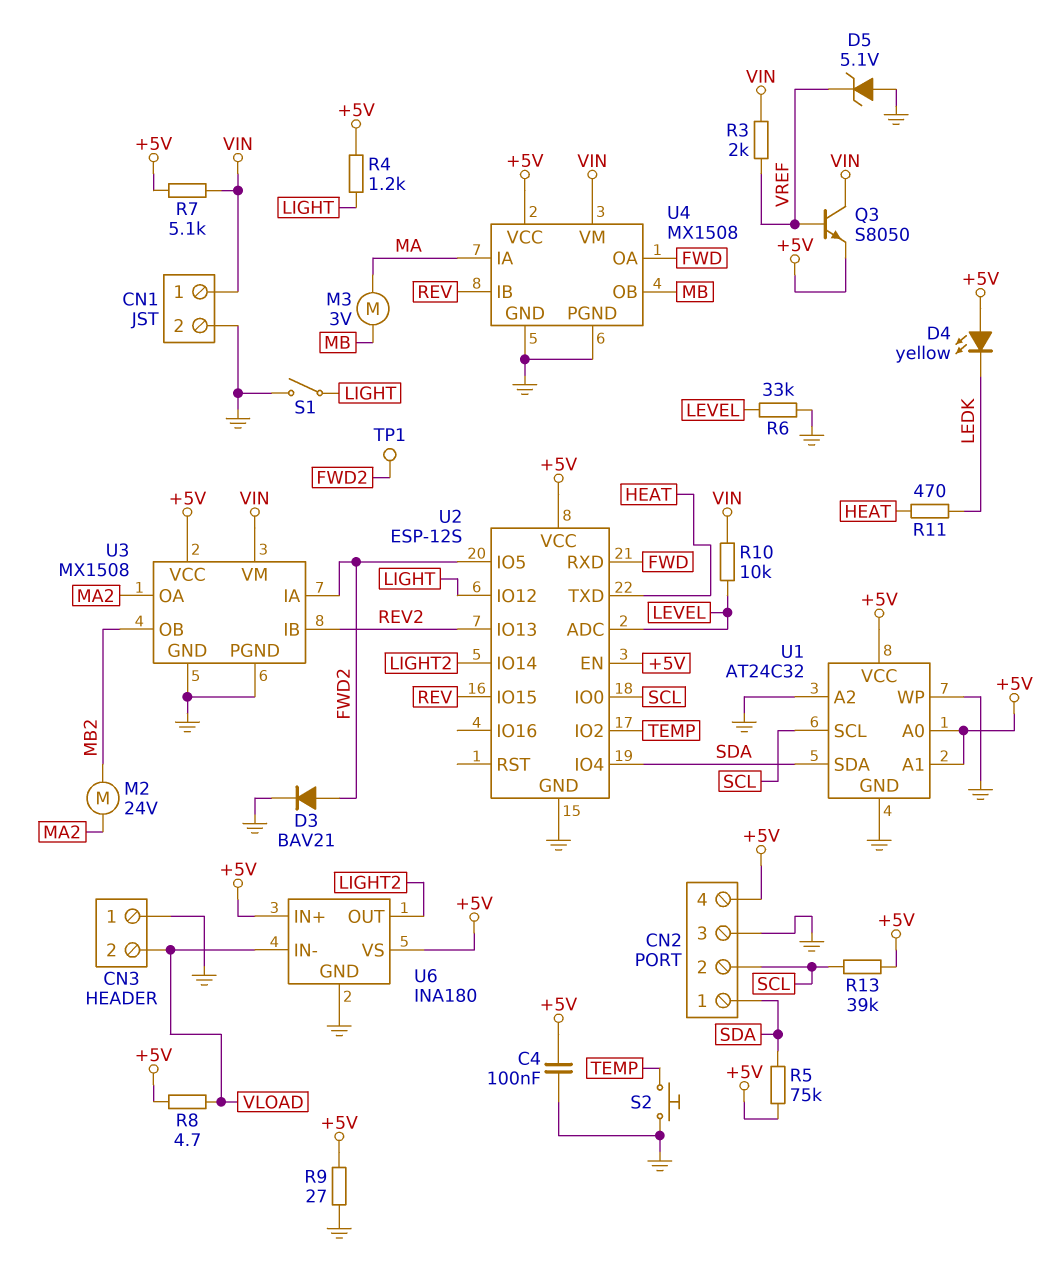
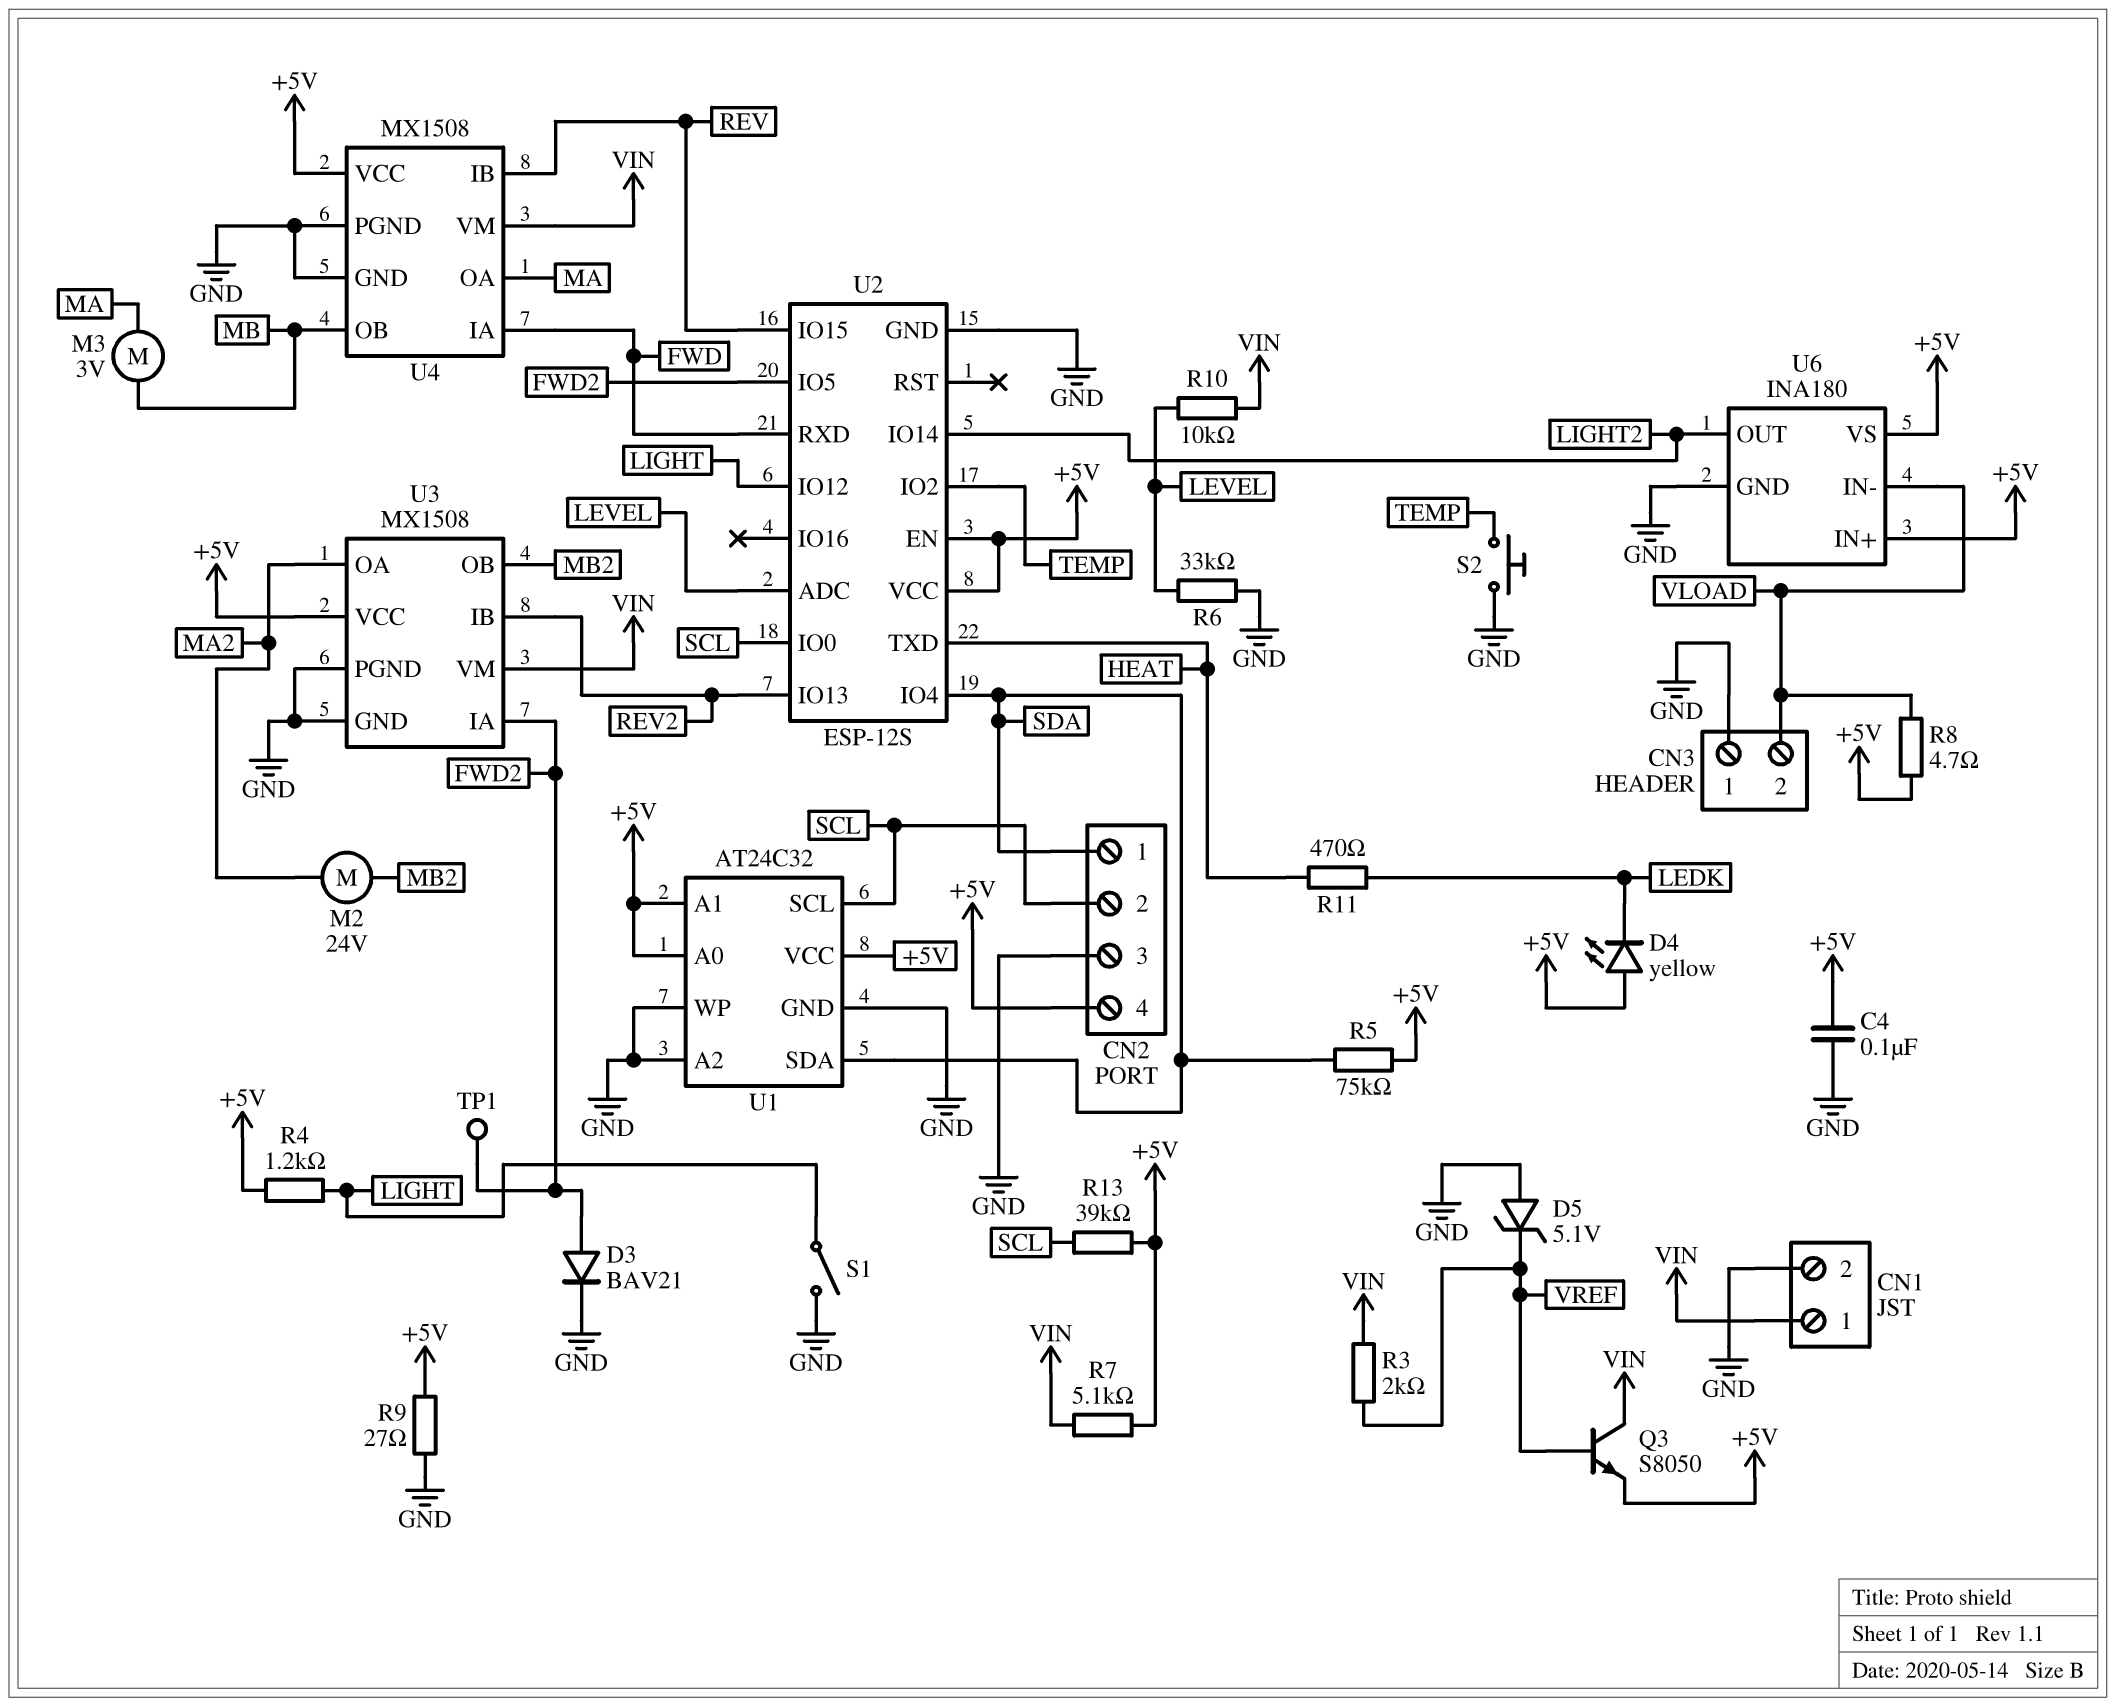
U4 pin IA: MA -> FWD
U4 pin OA: FWD -> MA

